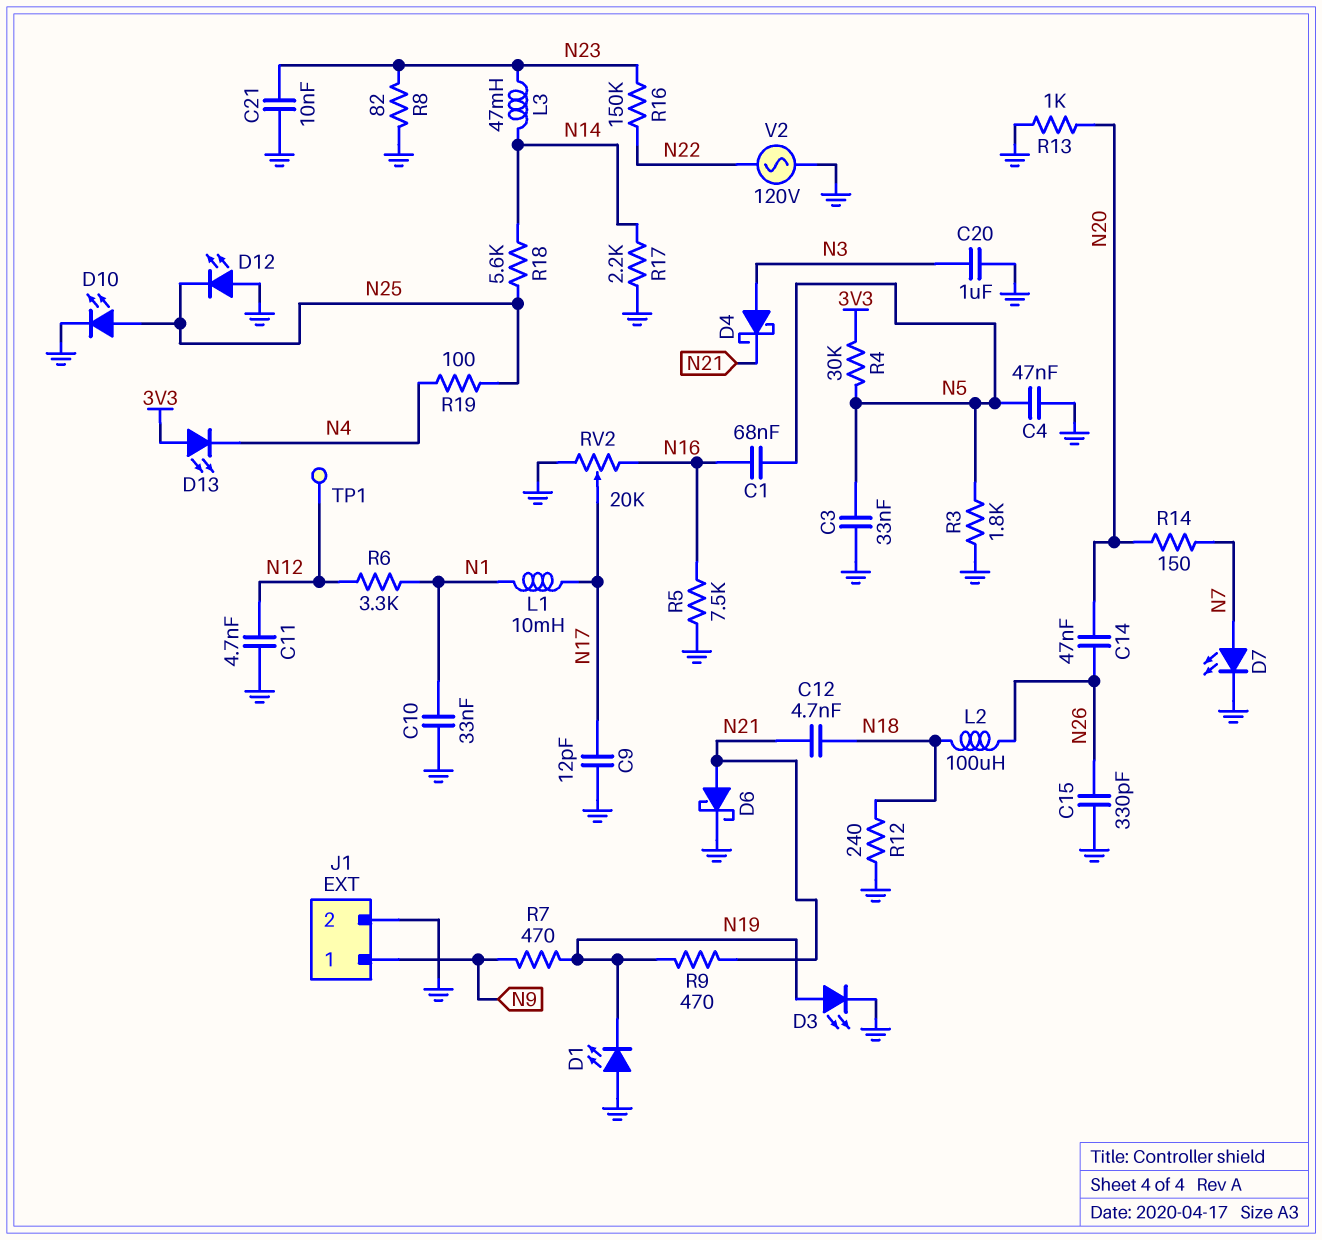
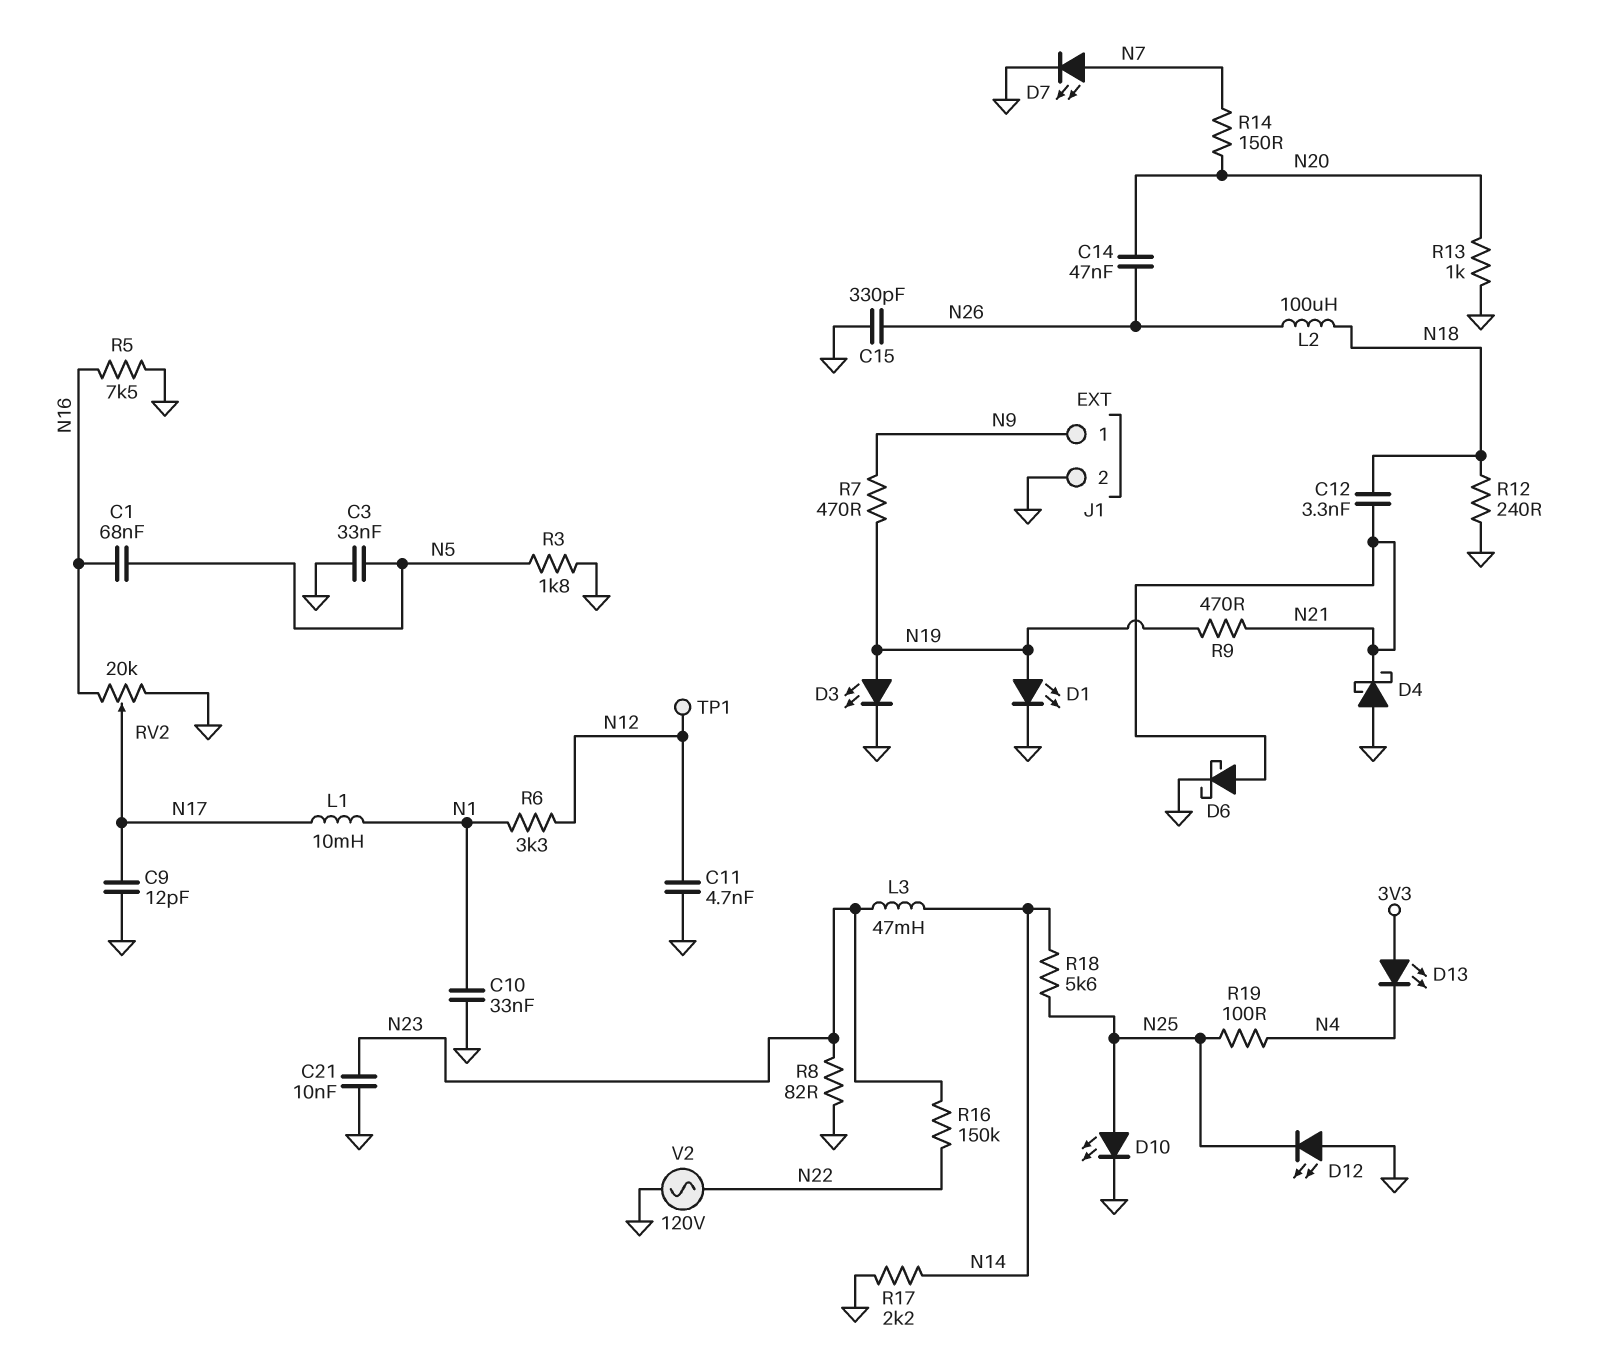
C4: 47nF (GND, N5) -> none
C12: 4.7nF (N18, N21) -> 3.3nF (N18, N21)
C20: 1uF (GND, N3) -> none
D1: LED (A GND, K N19) -> LED (A N19, K GND)
D4: schottky (A N3, K N21) -> schottky (A GND, K N21)
R4: 30k (3V3, N5) -> none

